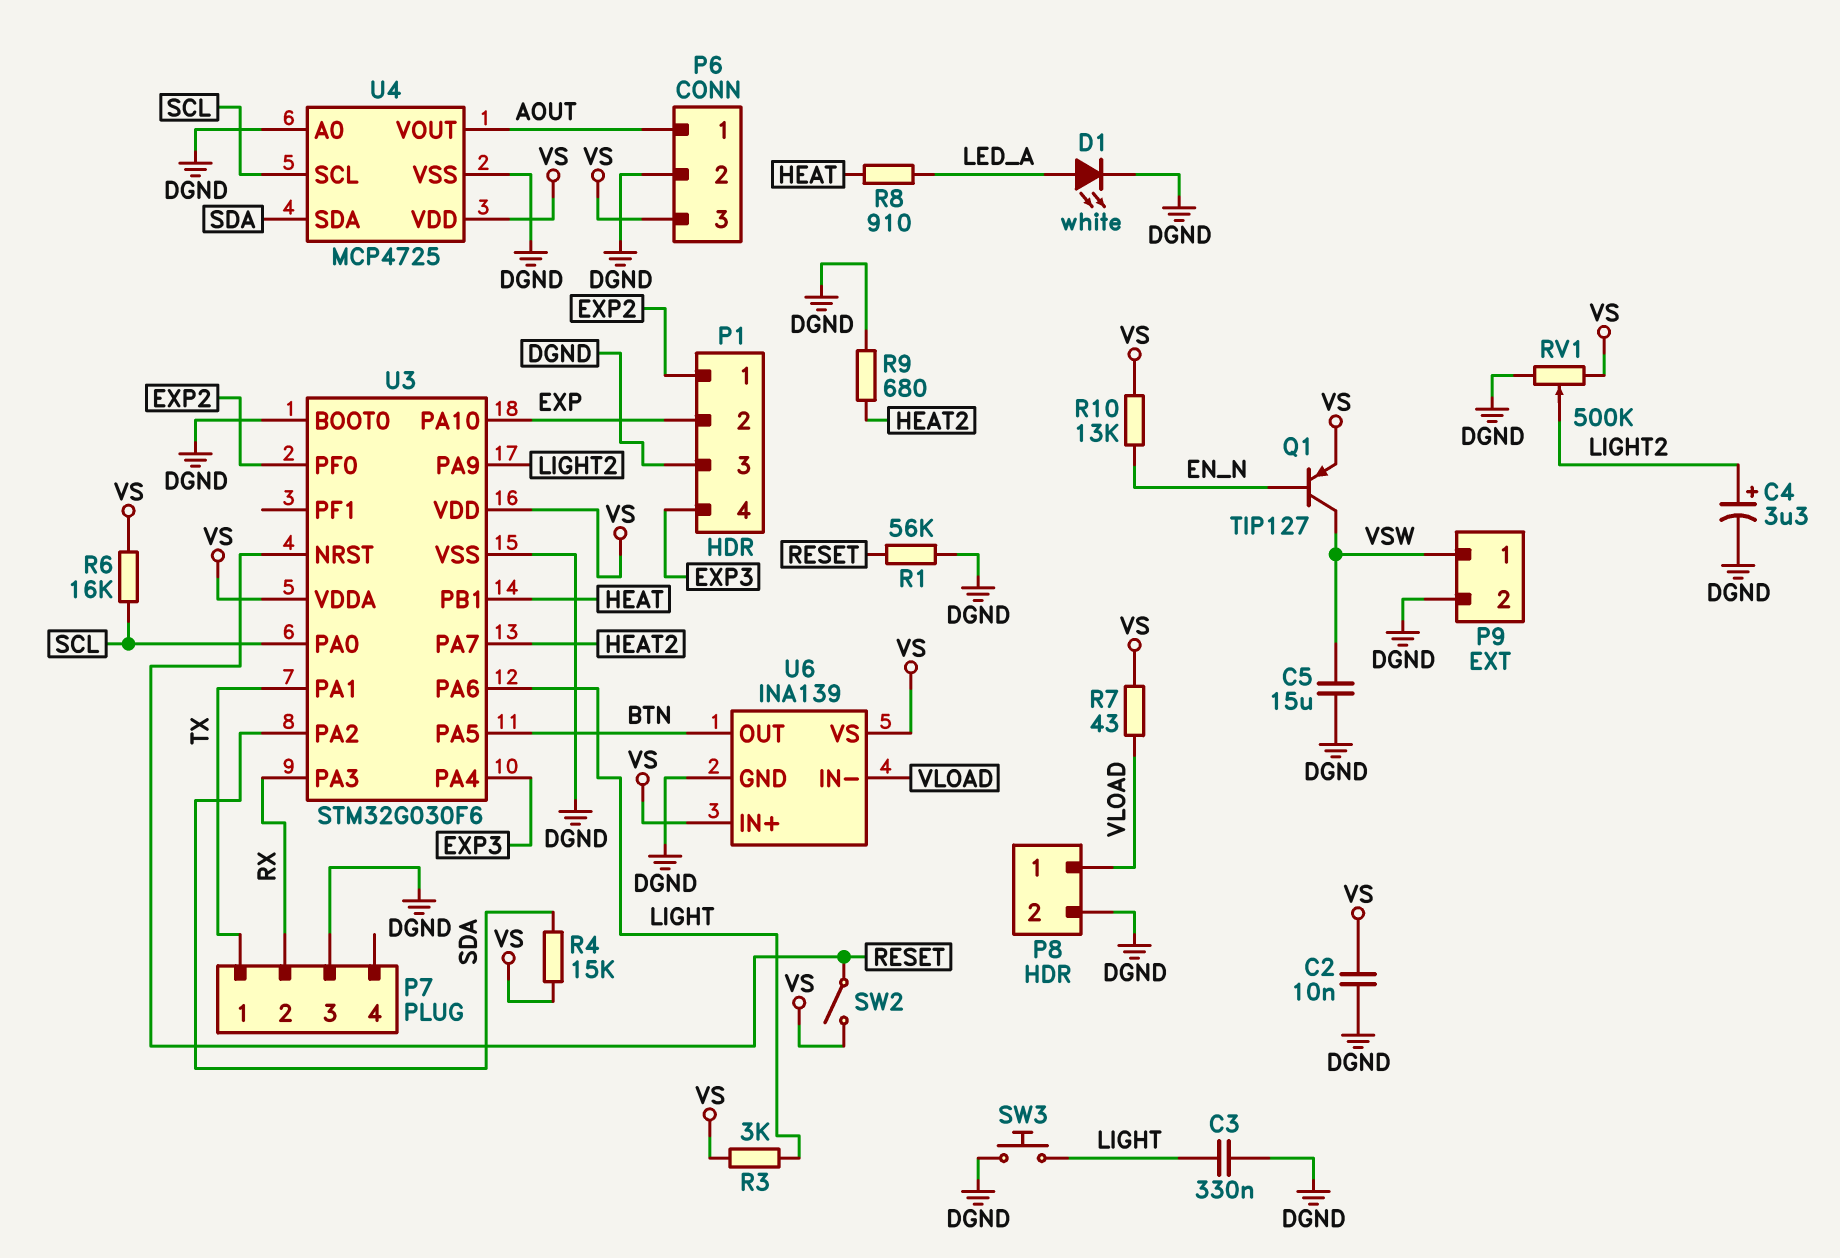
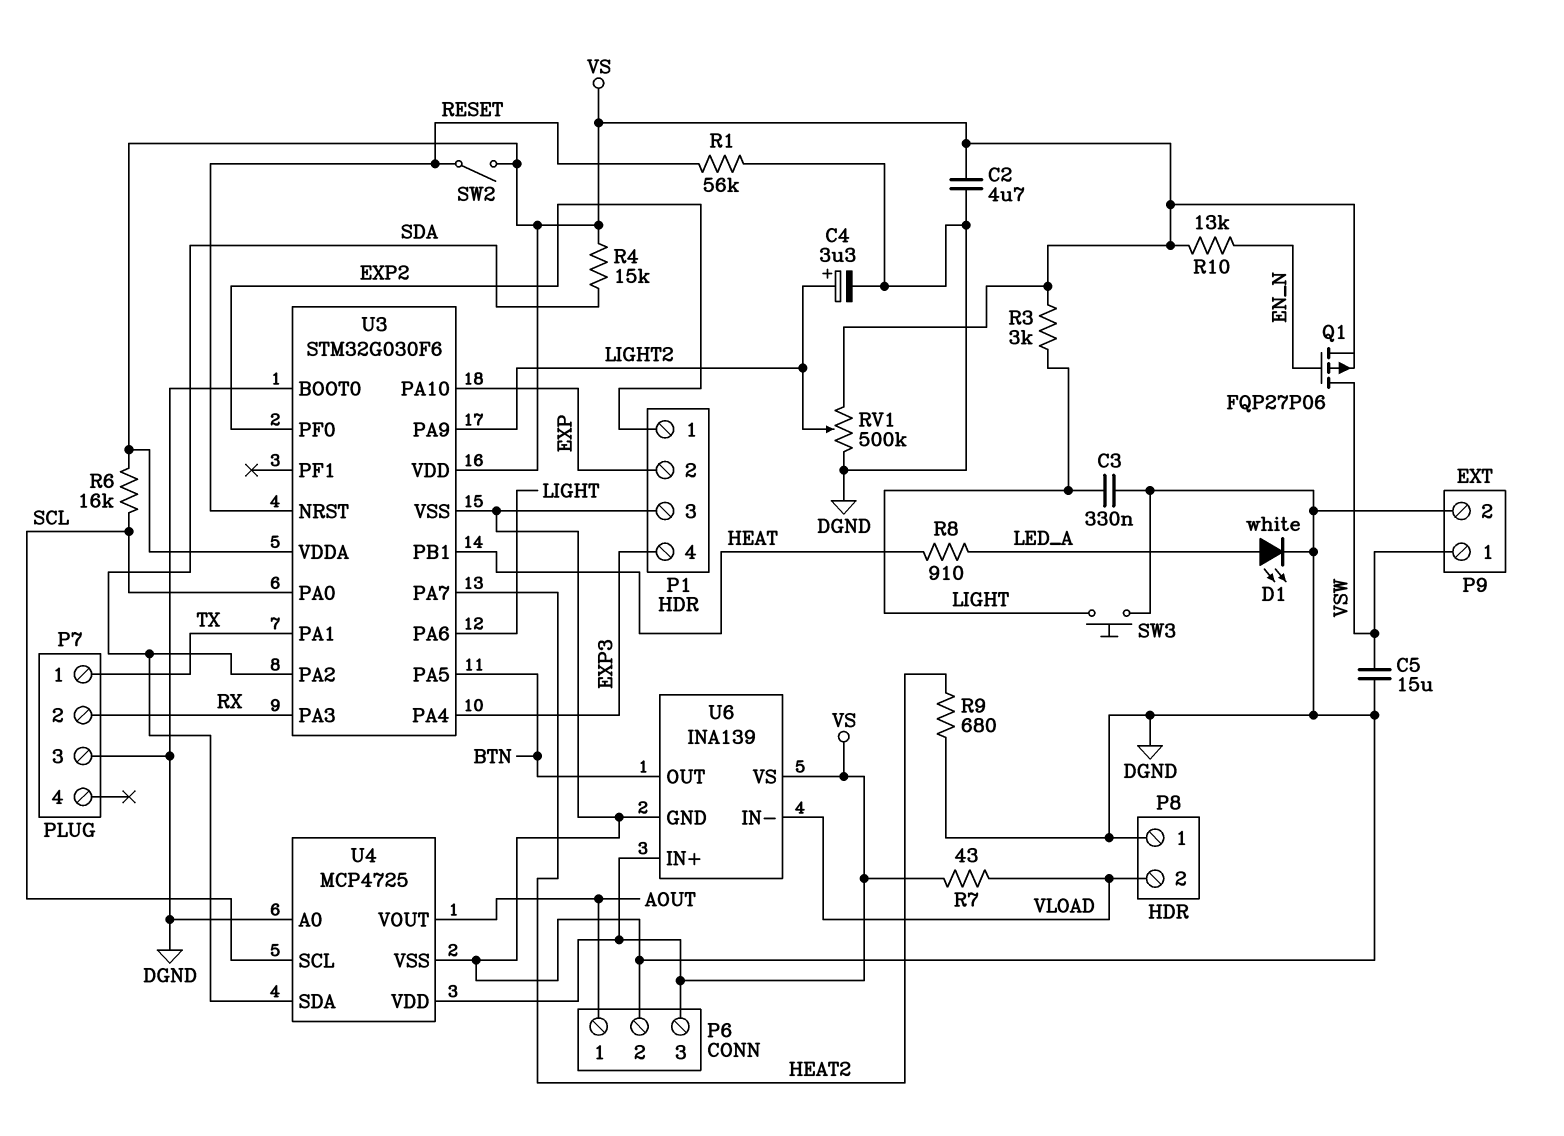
C2: 10nF (DGND, VS) -> 4.7uF (DGND, VS)
P8 pin 1: VLOAD -> DGND
P8 pin 2: DGND -> VLOAD
Q1: PNP TIP127 (B EN_N, C VSW, E VS) -> PMOS FQP27P06 (G EN_N, D VSW, S VS)

